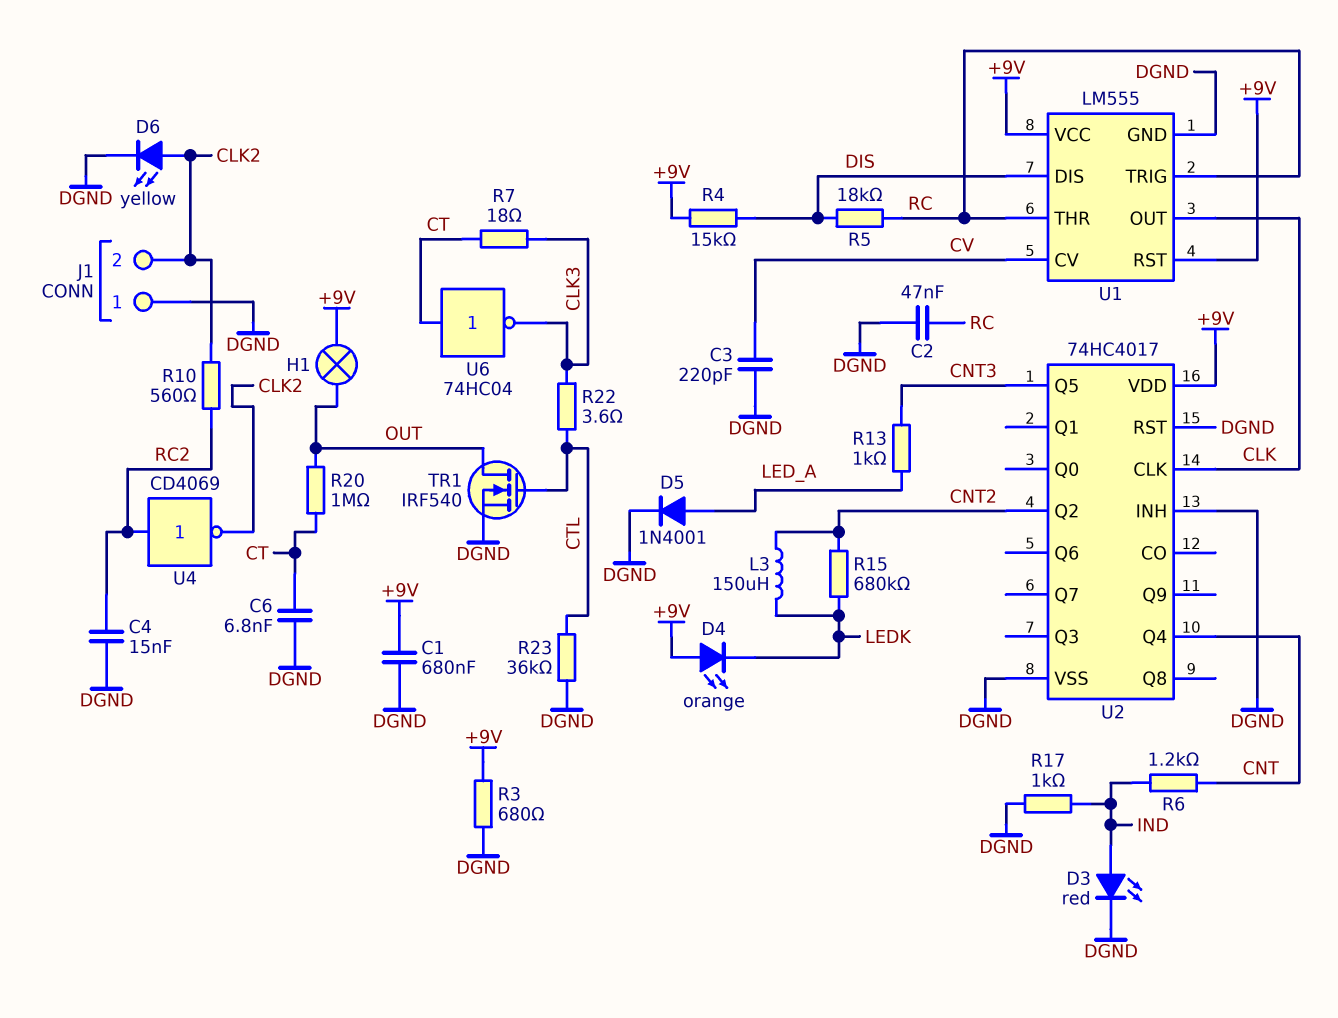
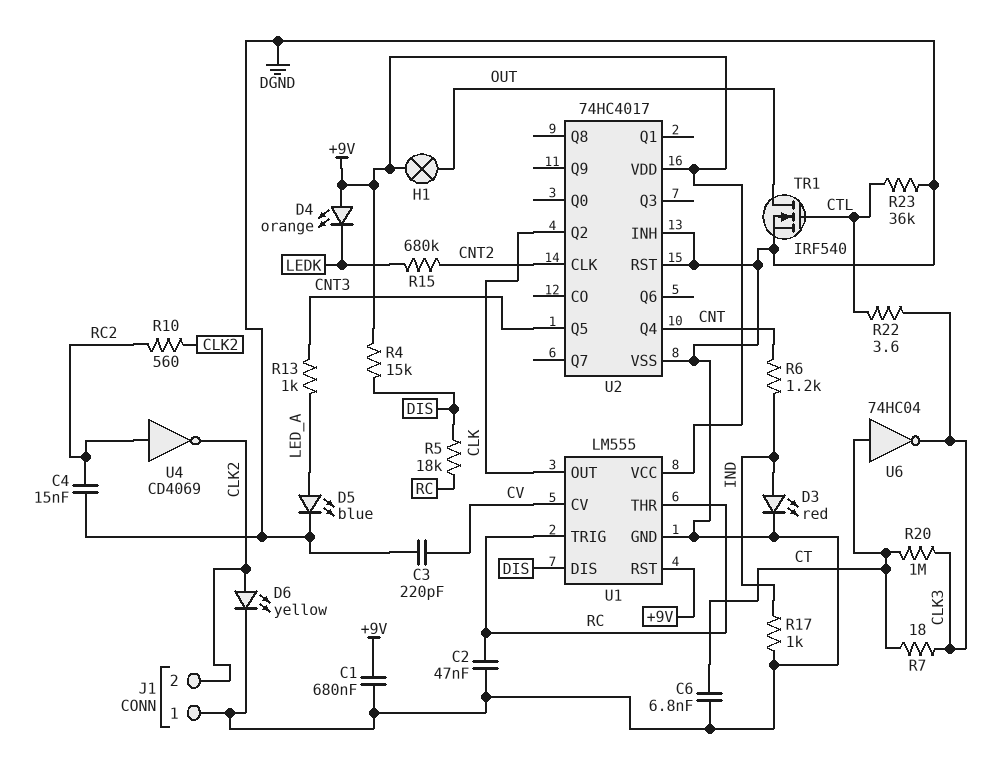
D5: diode 1N4001 (A LED_A, K DGND) -> LED blue (A LED_A, K DGND)
L3: 150uH (CNT2, LEDK) -> none
R3: 680 (+9V, DGND) -> none
R20: 1M (CT, OUT) -> 1M (CLK3, CT)
U2 pin CLK: CLK -> CNT2
U2 pin Q2: CNT2 -> CLK

